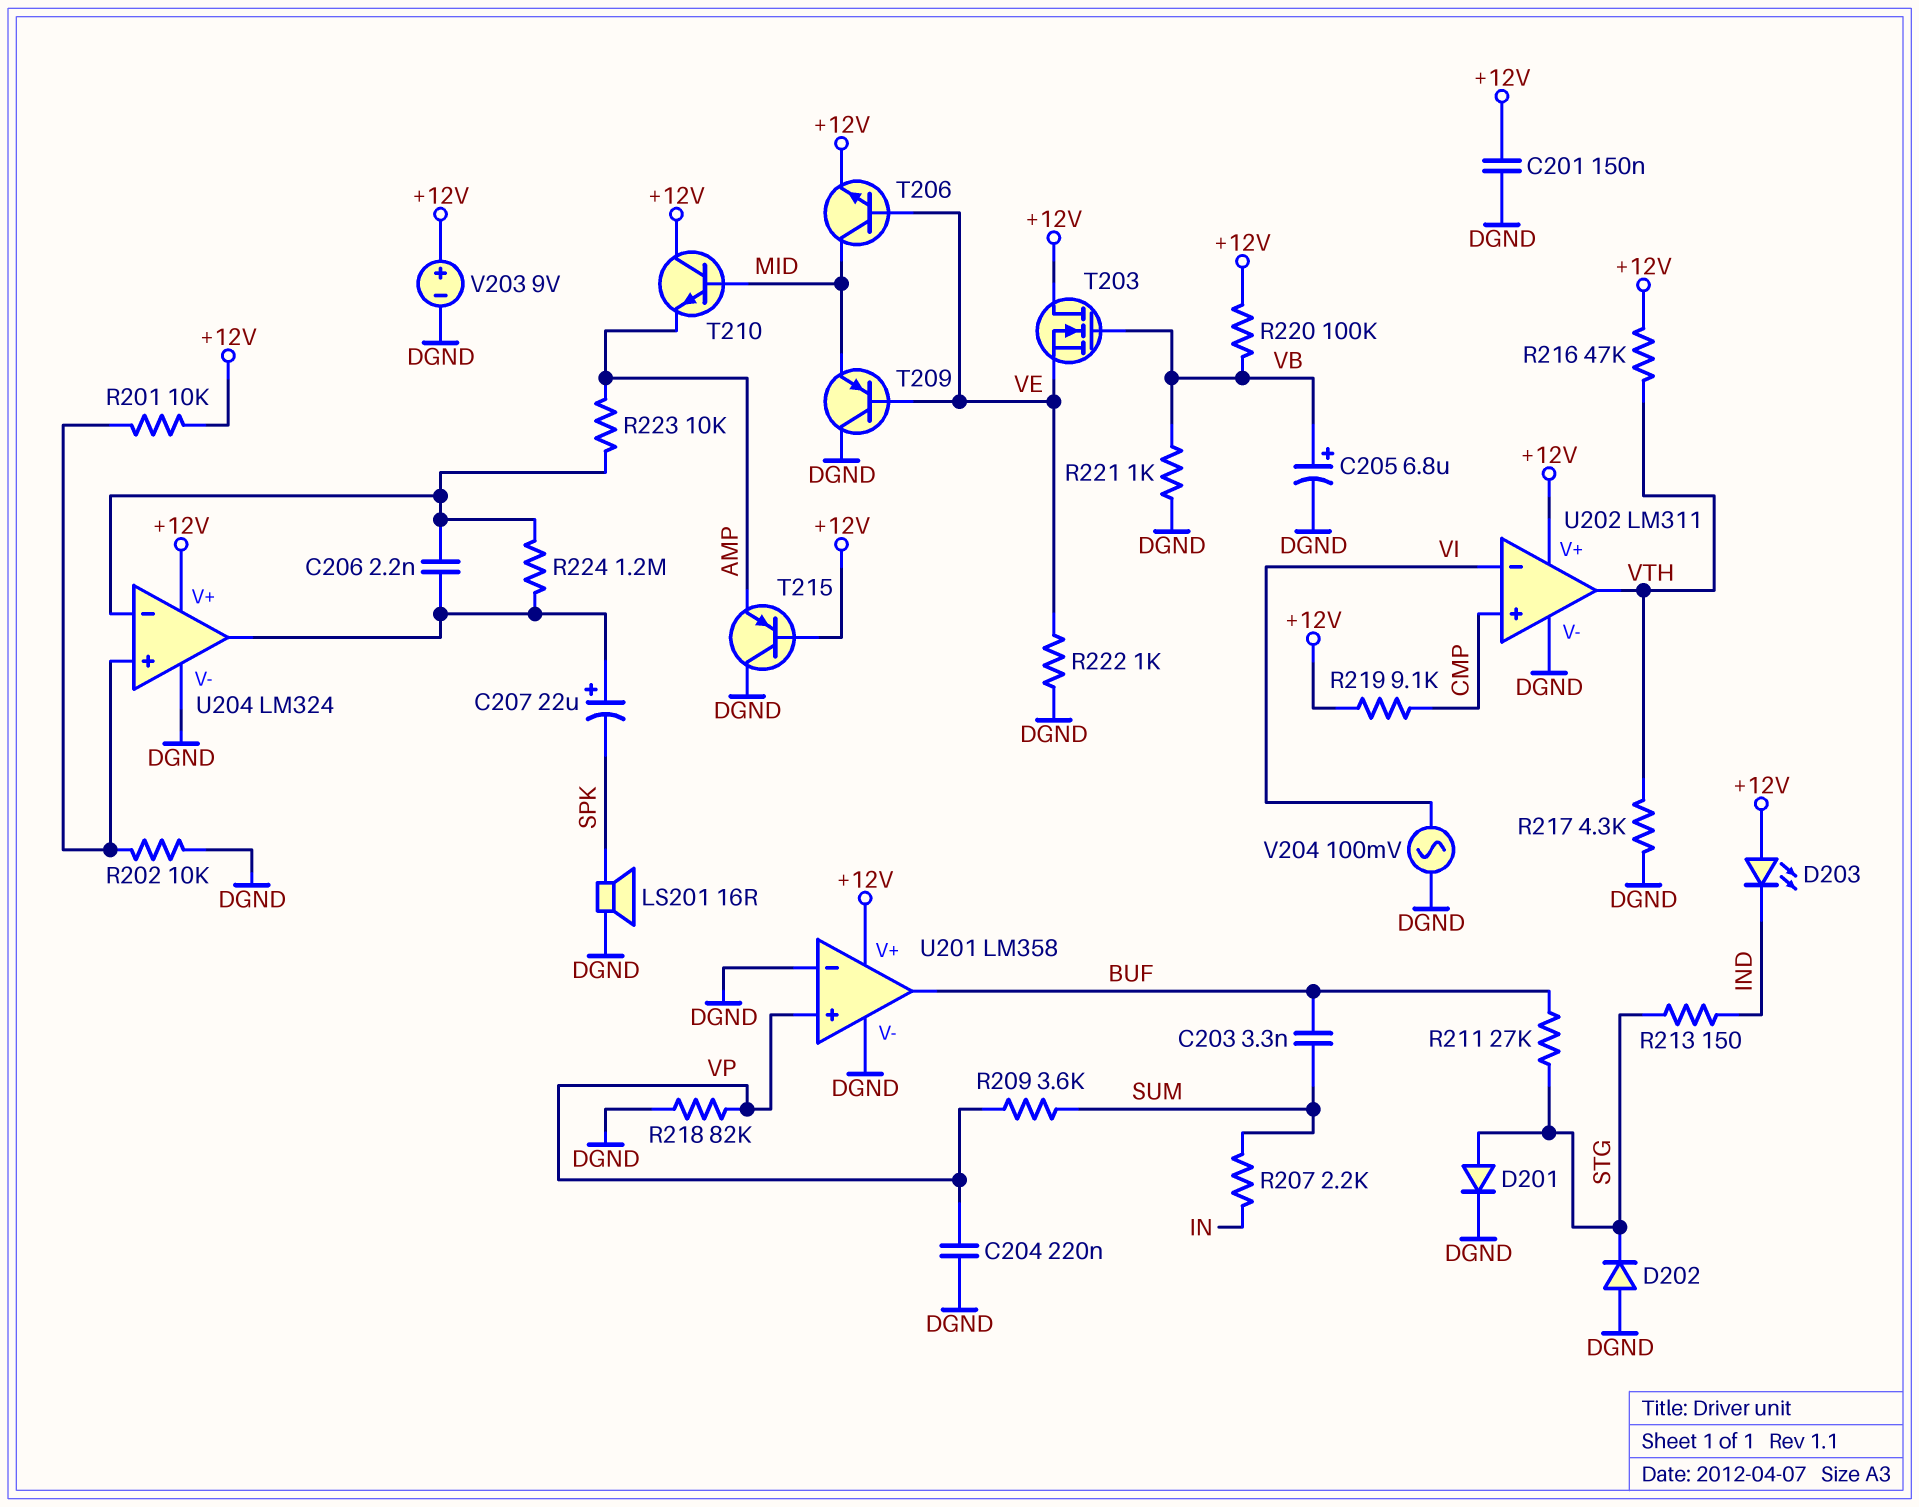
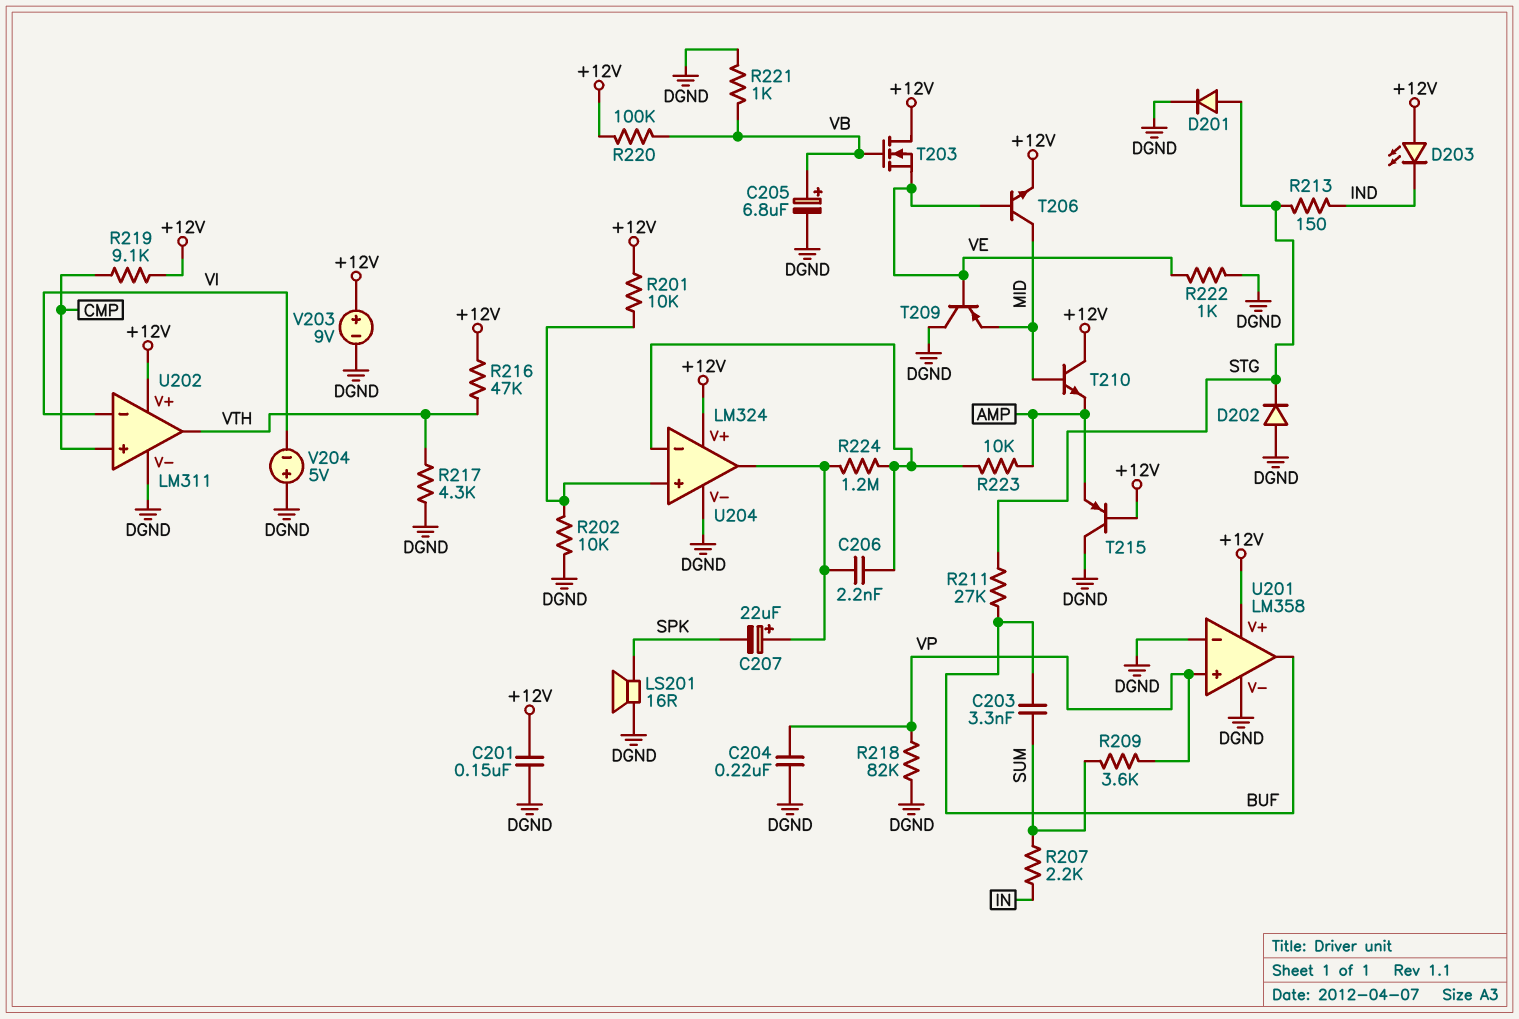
V204: AC 100mV (DGND, VI) -> 5V (plus DGND, minus VI)

